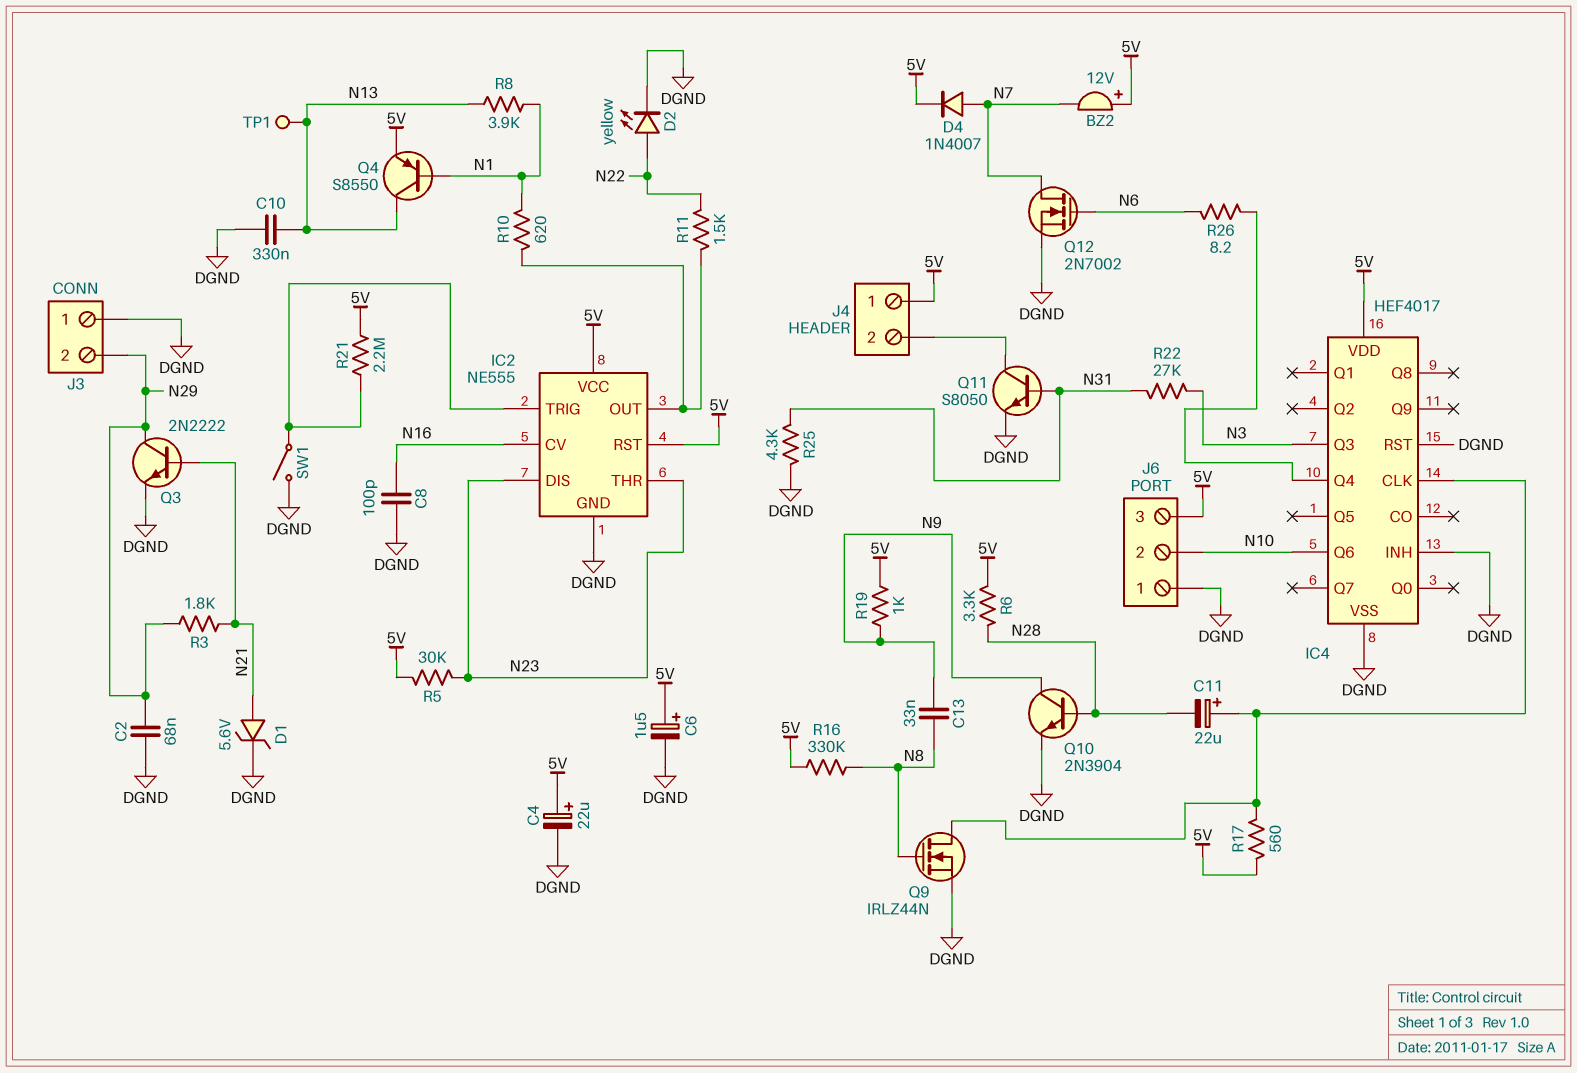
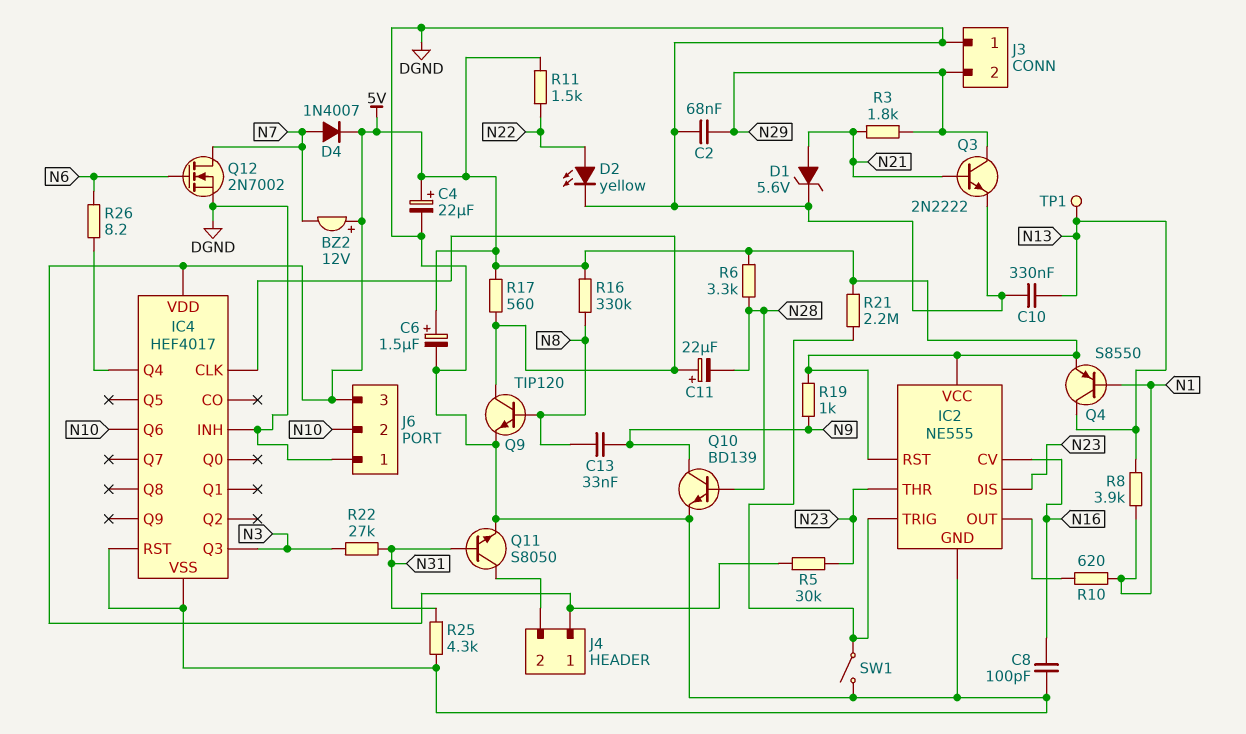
Q9: NMOS IRLZ44N (G N8, D IC4/CLK, S DGND) -> NPN TIP120 (B N8, C IC4/CLK, E DGND)
Q10: NPN 2N3904 (B N28, C N9, E DGND) -> NPN BD139 (B N28, C N9, E DGND)
R11: 1.5k (IC2/OUT, N22) -> 1.5k (5V, N22)

